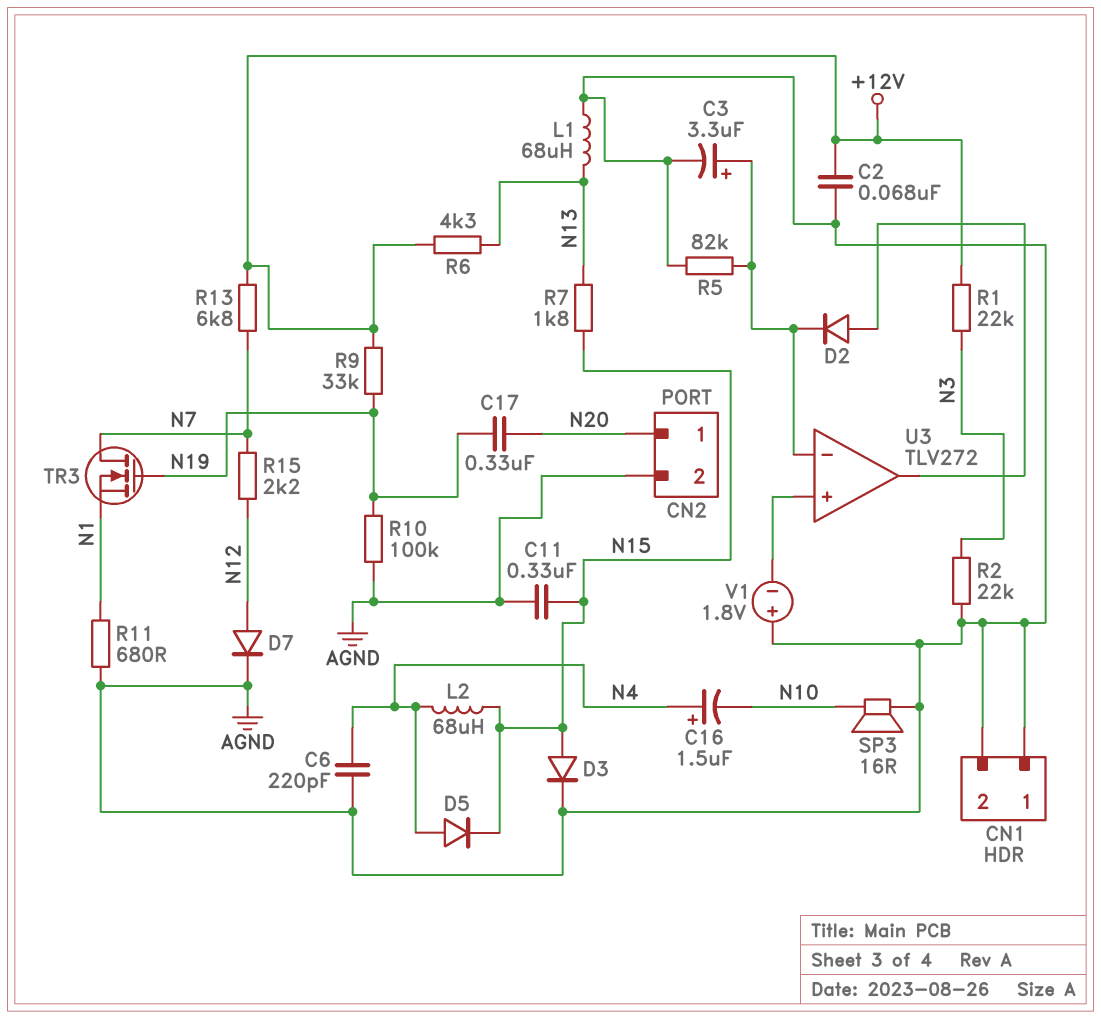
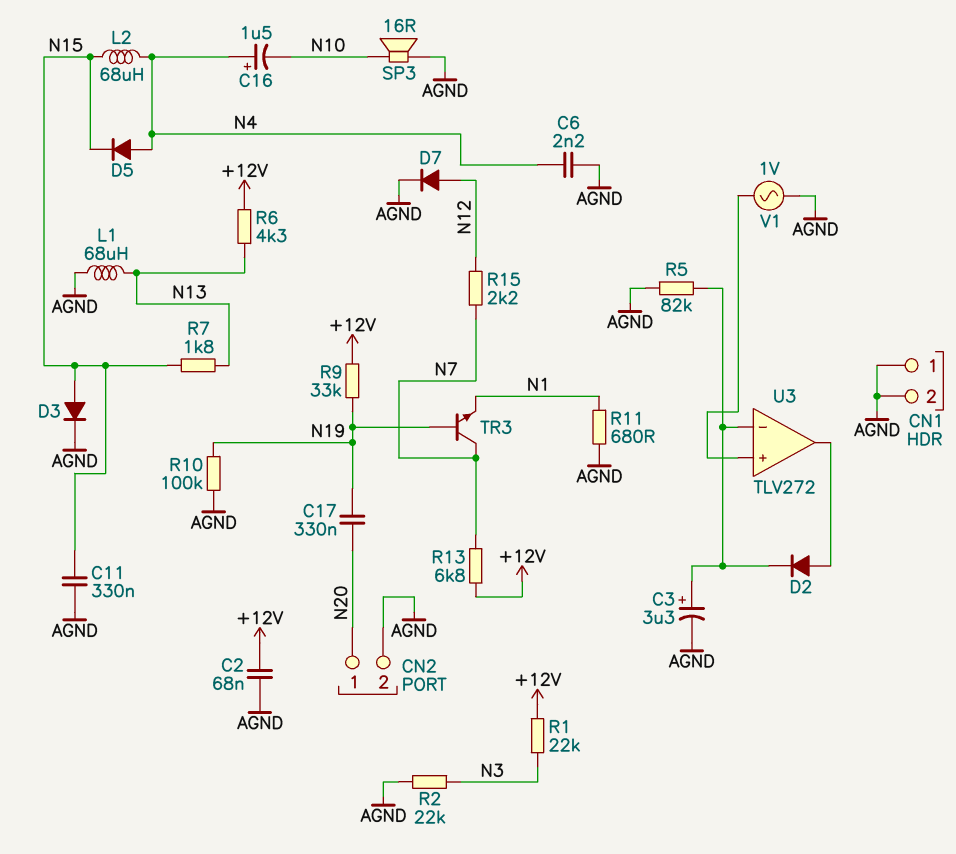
C6: 220pF (AGND, N4) -> 2.2nF (AGND, N4)
TR3: NMOS (G N19, D N7, S N1) -> NPN (B N19, C N7, E N1)
V1: 1.8V (plus AGND, minus U3/in+) -> AC 1V (AGND, U3/in+)

